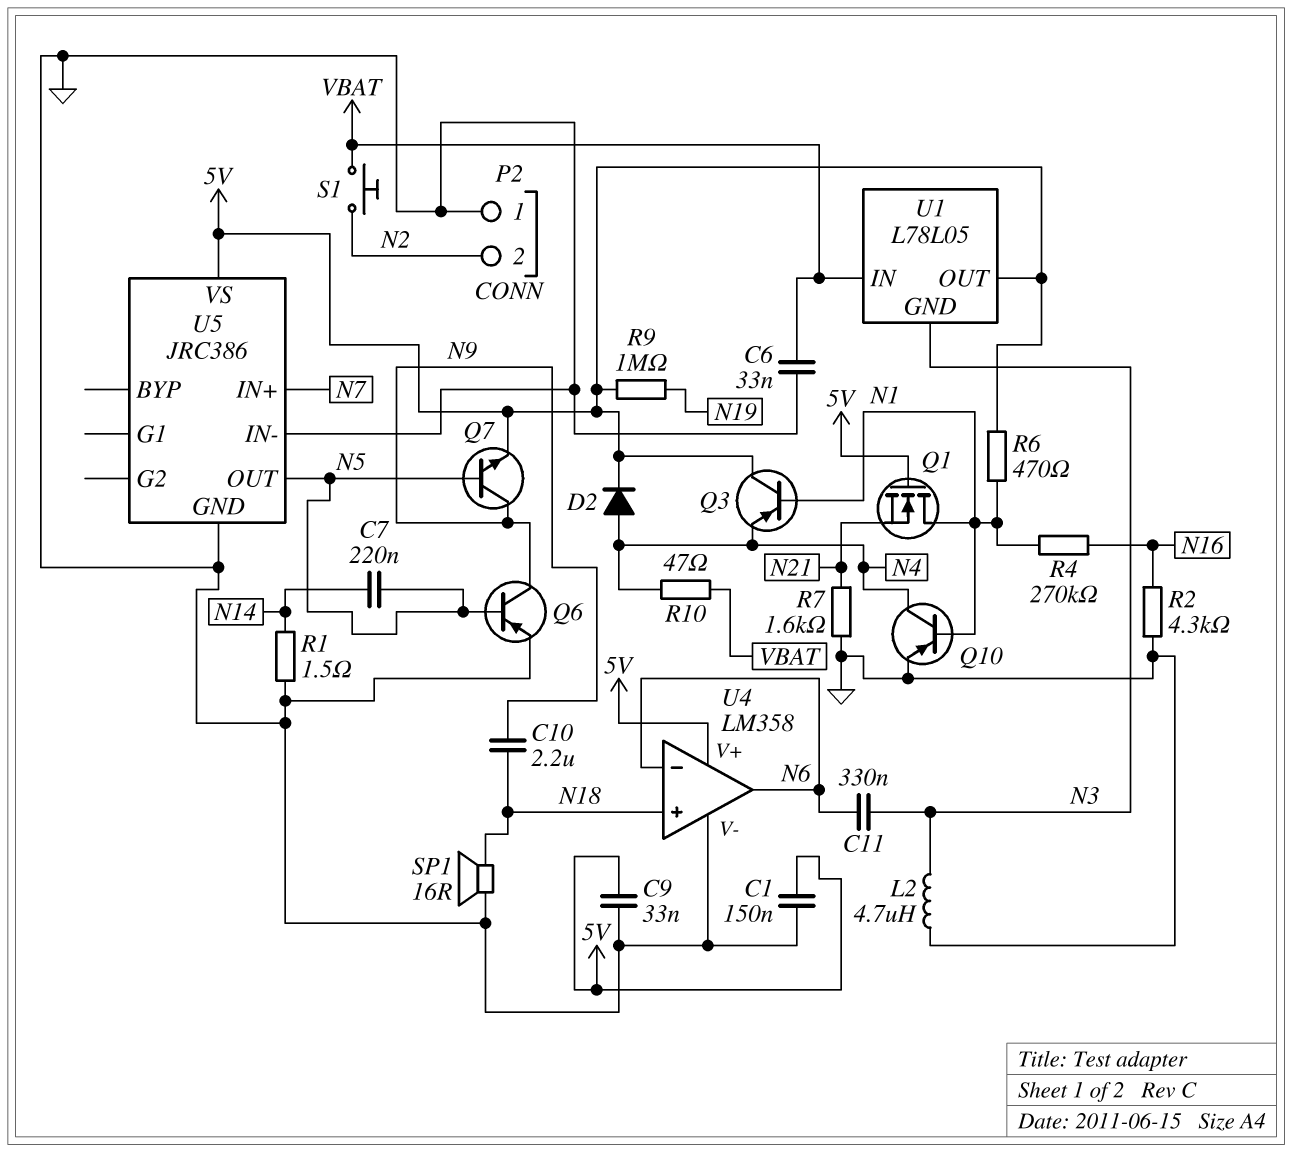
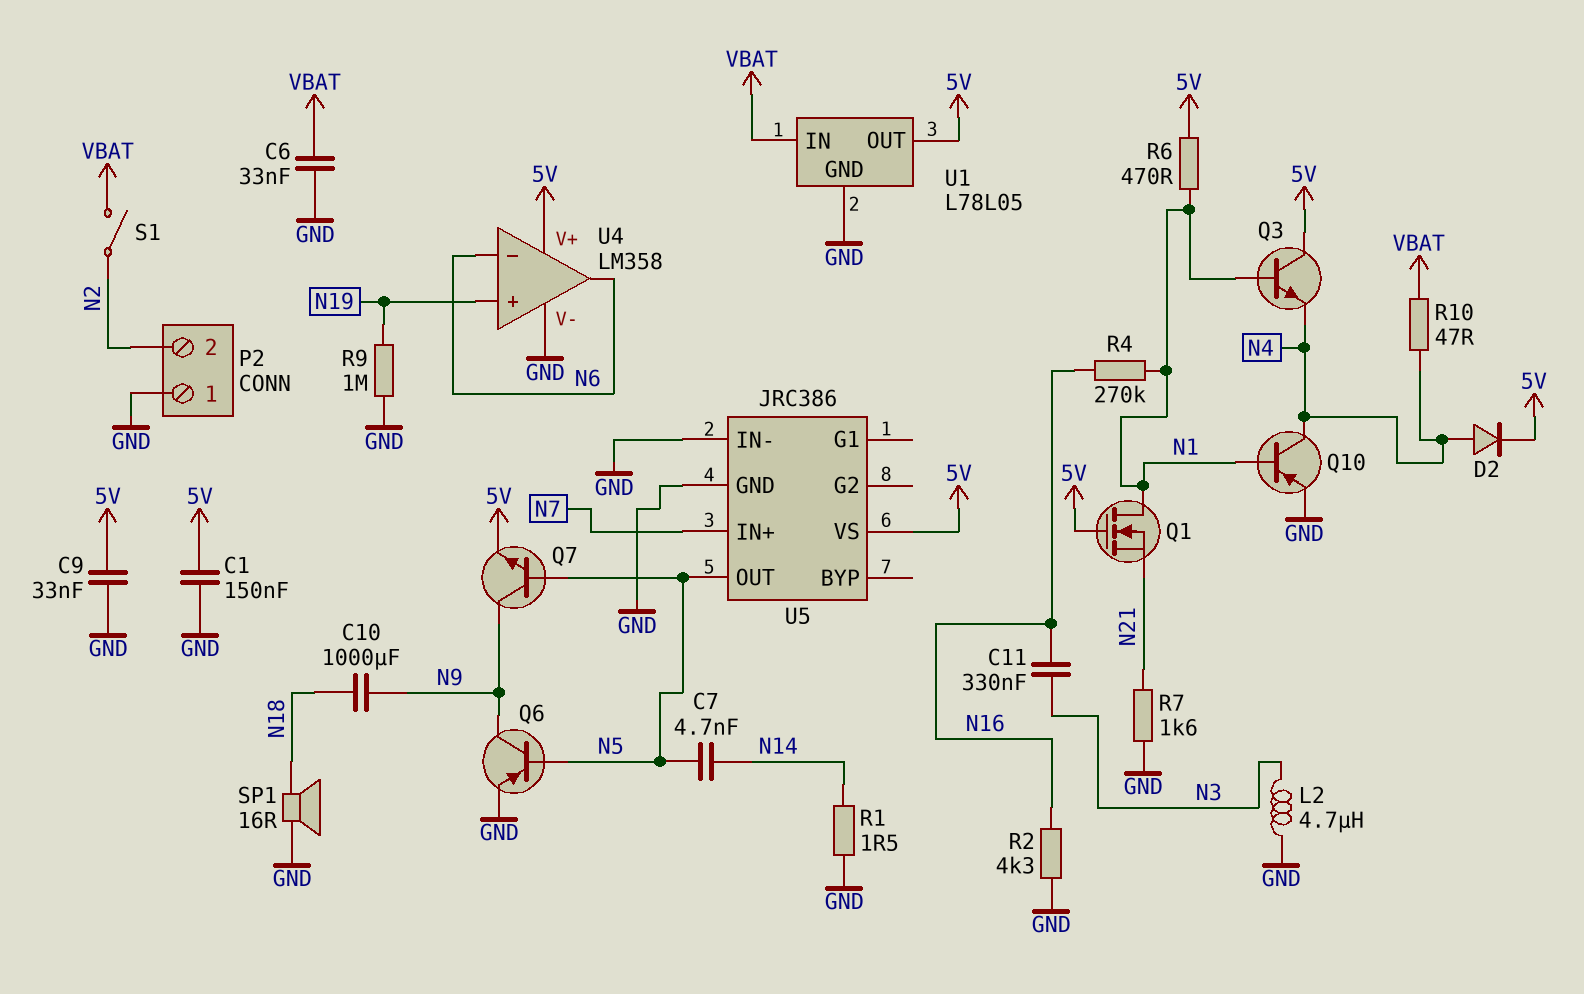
C7: 220nF (N5, N14) -> 4.7nF (N5, N14)
C10: 2.2uF (N9, N18) -> 1000uF (N9, N18)
C11: 330nF (N3, N6) -> 330nF (N3, N16)
Q3: PNP (B N1, C 5V, E N4) -> NPN (B N1, C 5V, E N4)
R9: 1M (5V, N19) -> 1M (GND, N19)
S1: button (N2, VBAT) -> switch (N2, VBAT)
U1 pin GND: N3 -> GND
U4 pin in+: N18 -> N19

